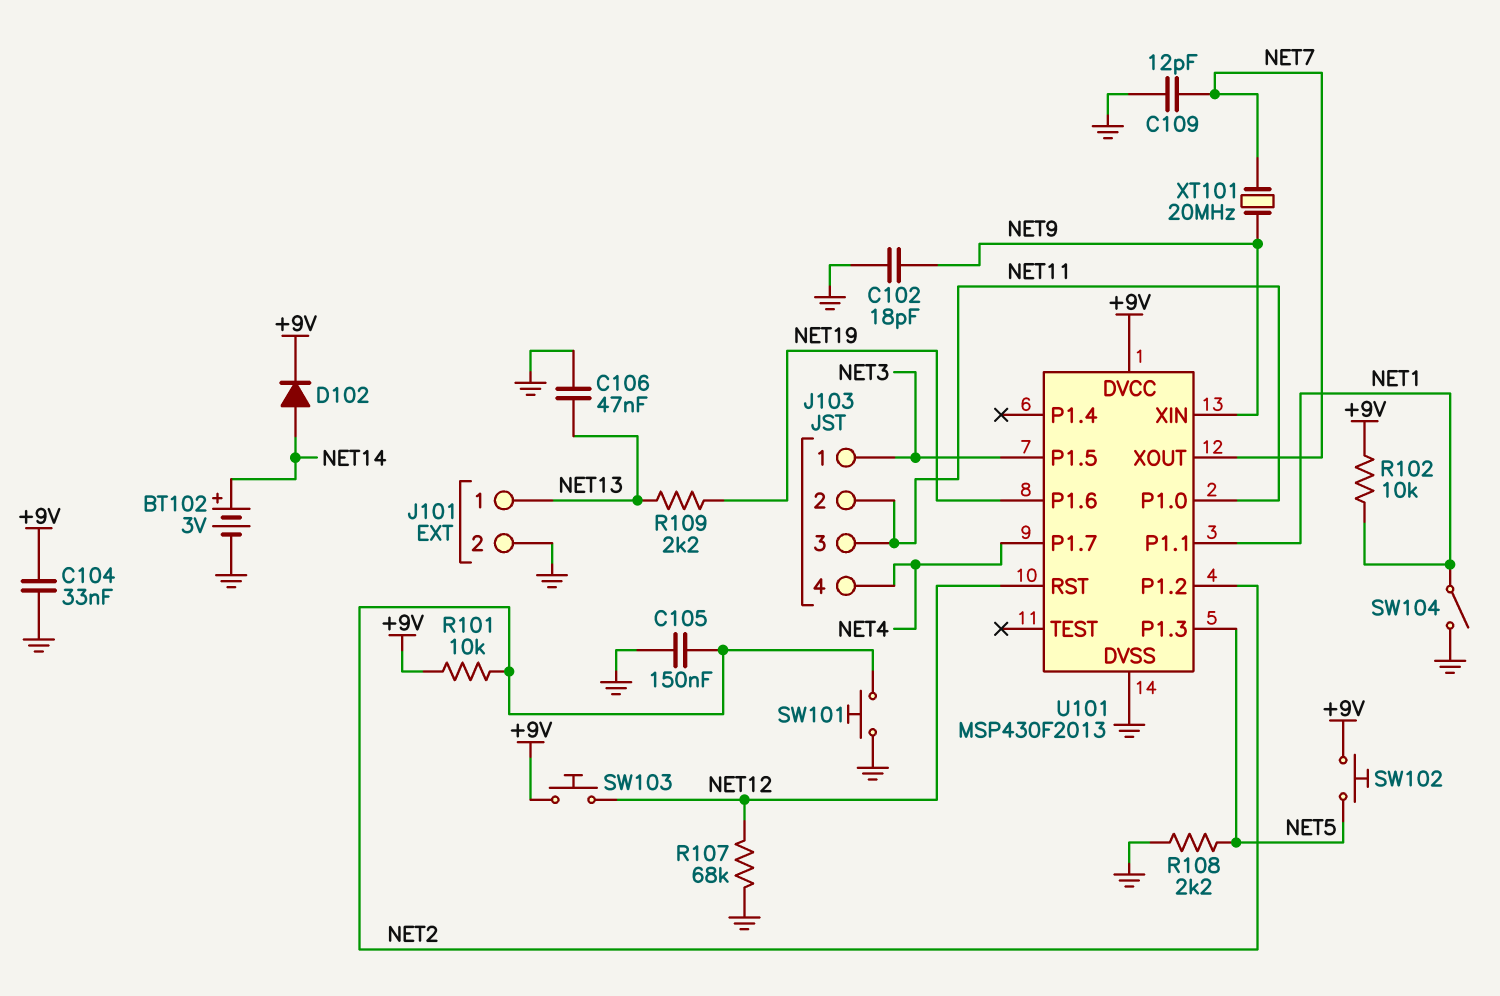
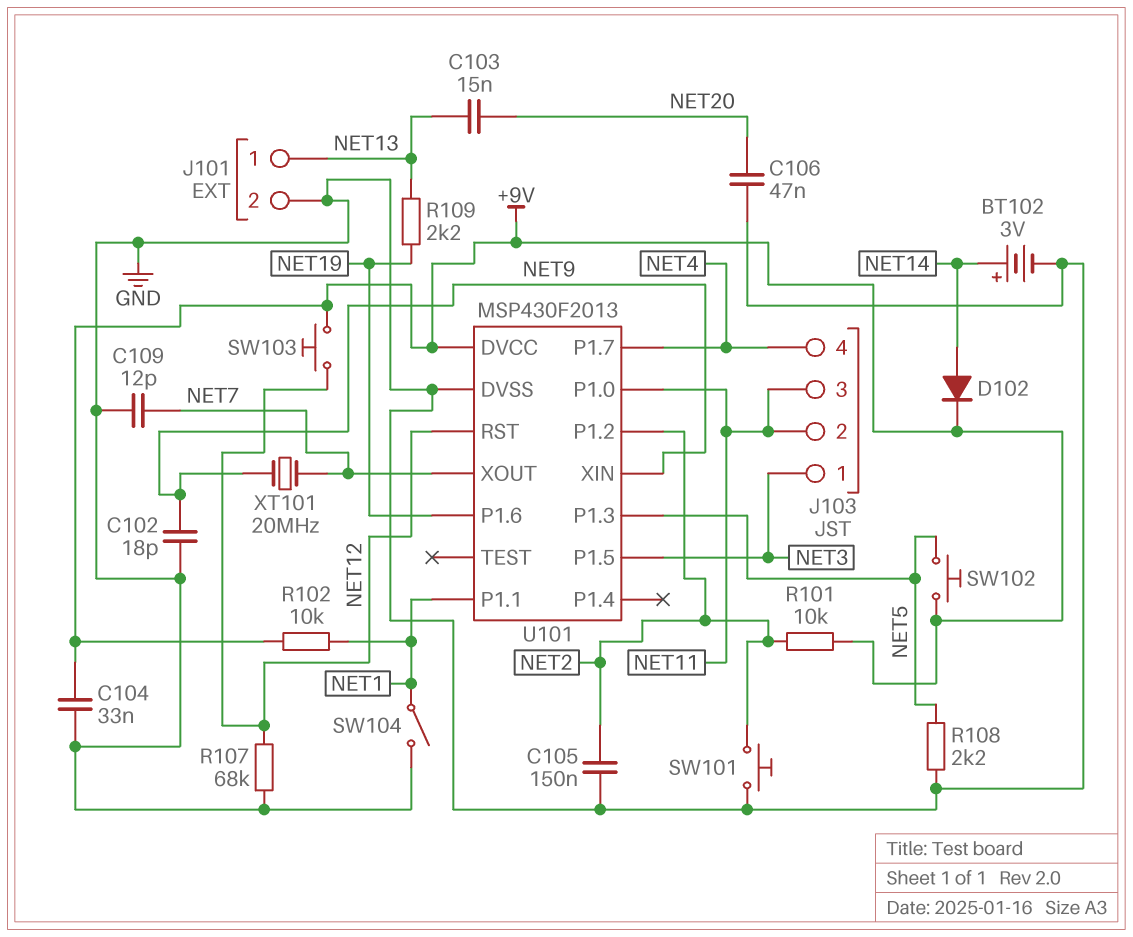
C103: none -> 15nF (NET13, NET20)
C106: 47nF (GND, NET13) -> 47nF (GND, NET20)

